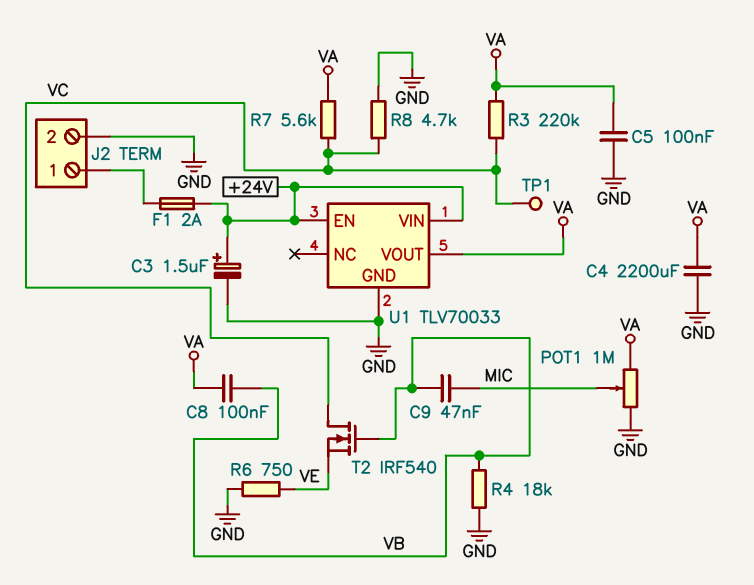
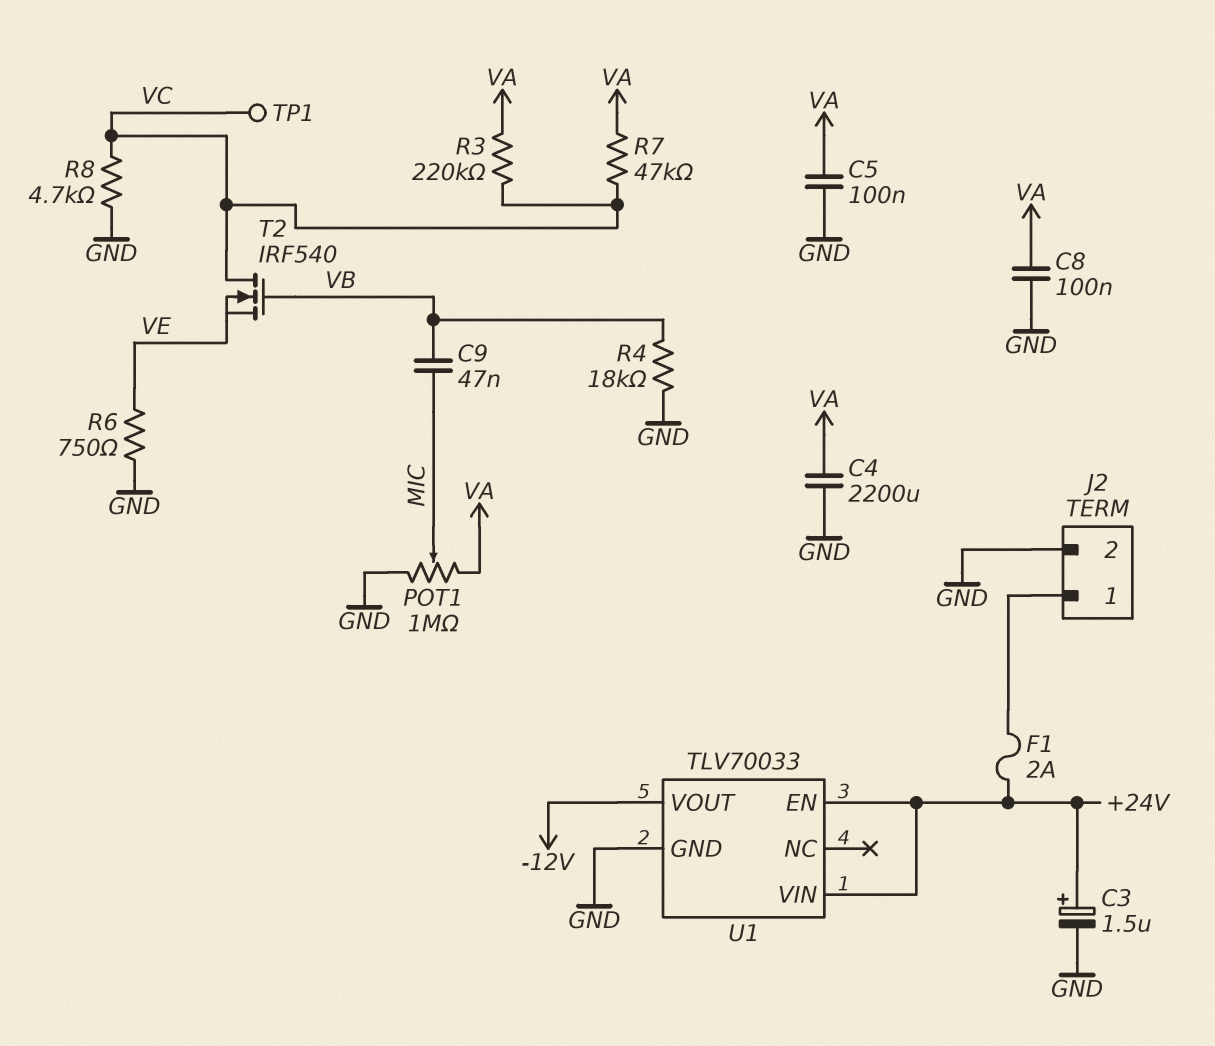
C8: 100nF (VA, VB) -> 100nF (GND, VA)
R7: 5.6k (VA, VC) -> 47k (VA, VC)
U1 pin VOUT: VA -> -12V

